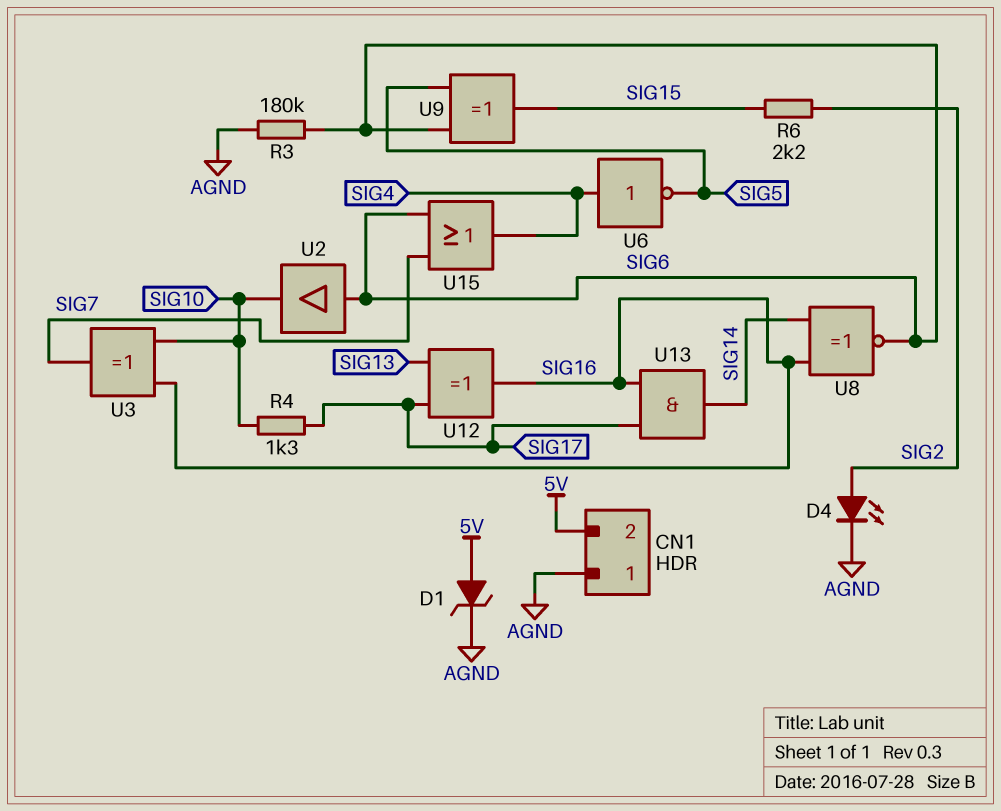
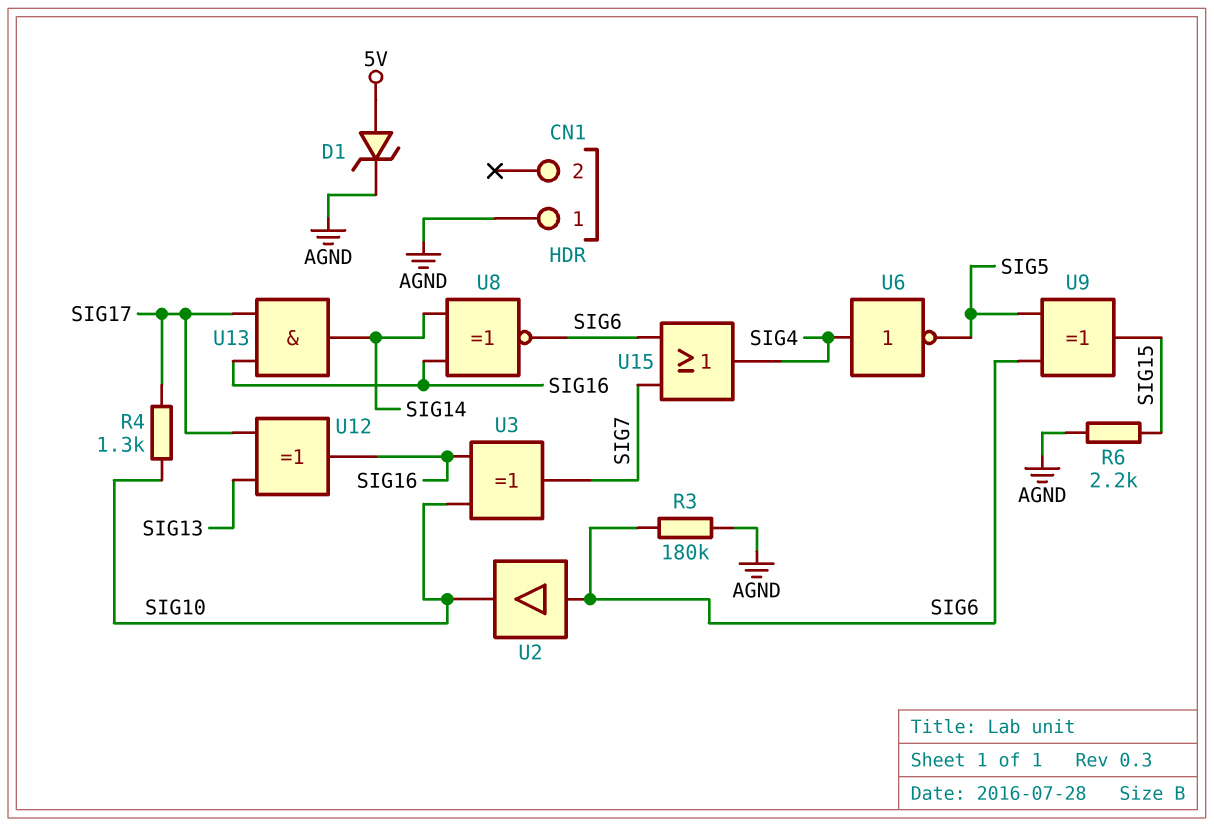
CN1 pin 2: 5V -> none
D4: LED (A SIG2, K AGND) -> none
R6: 2.2k (SIG2, SIG15) -> 2.2k (AGND, SIG15)

